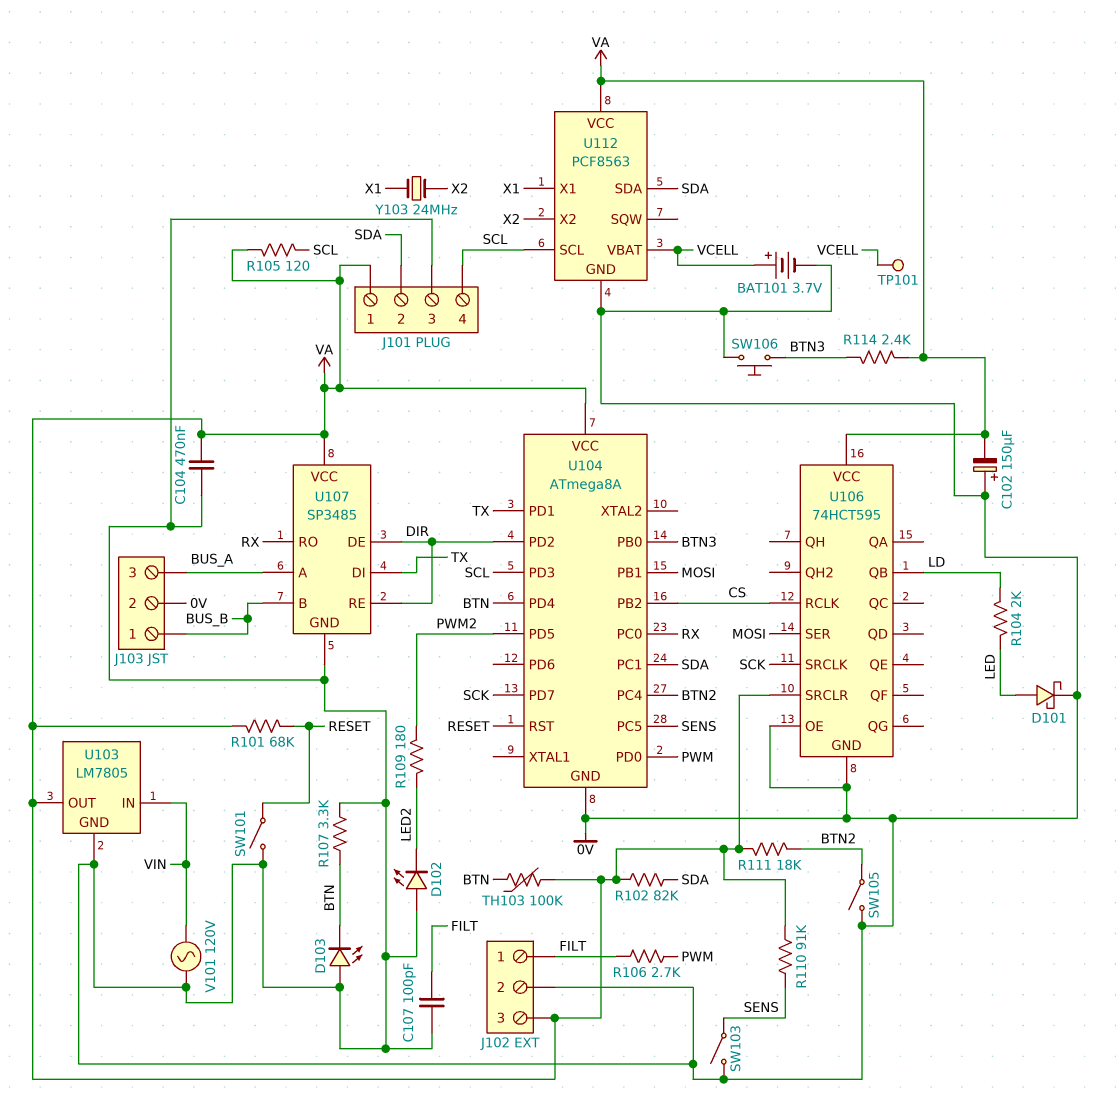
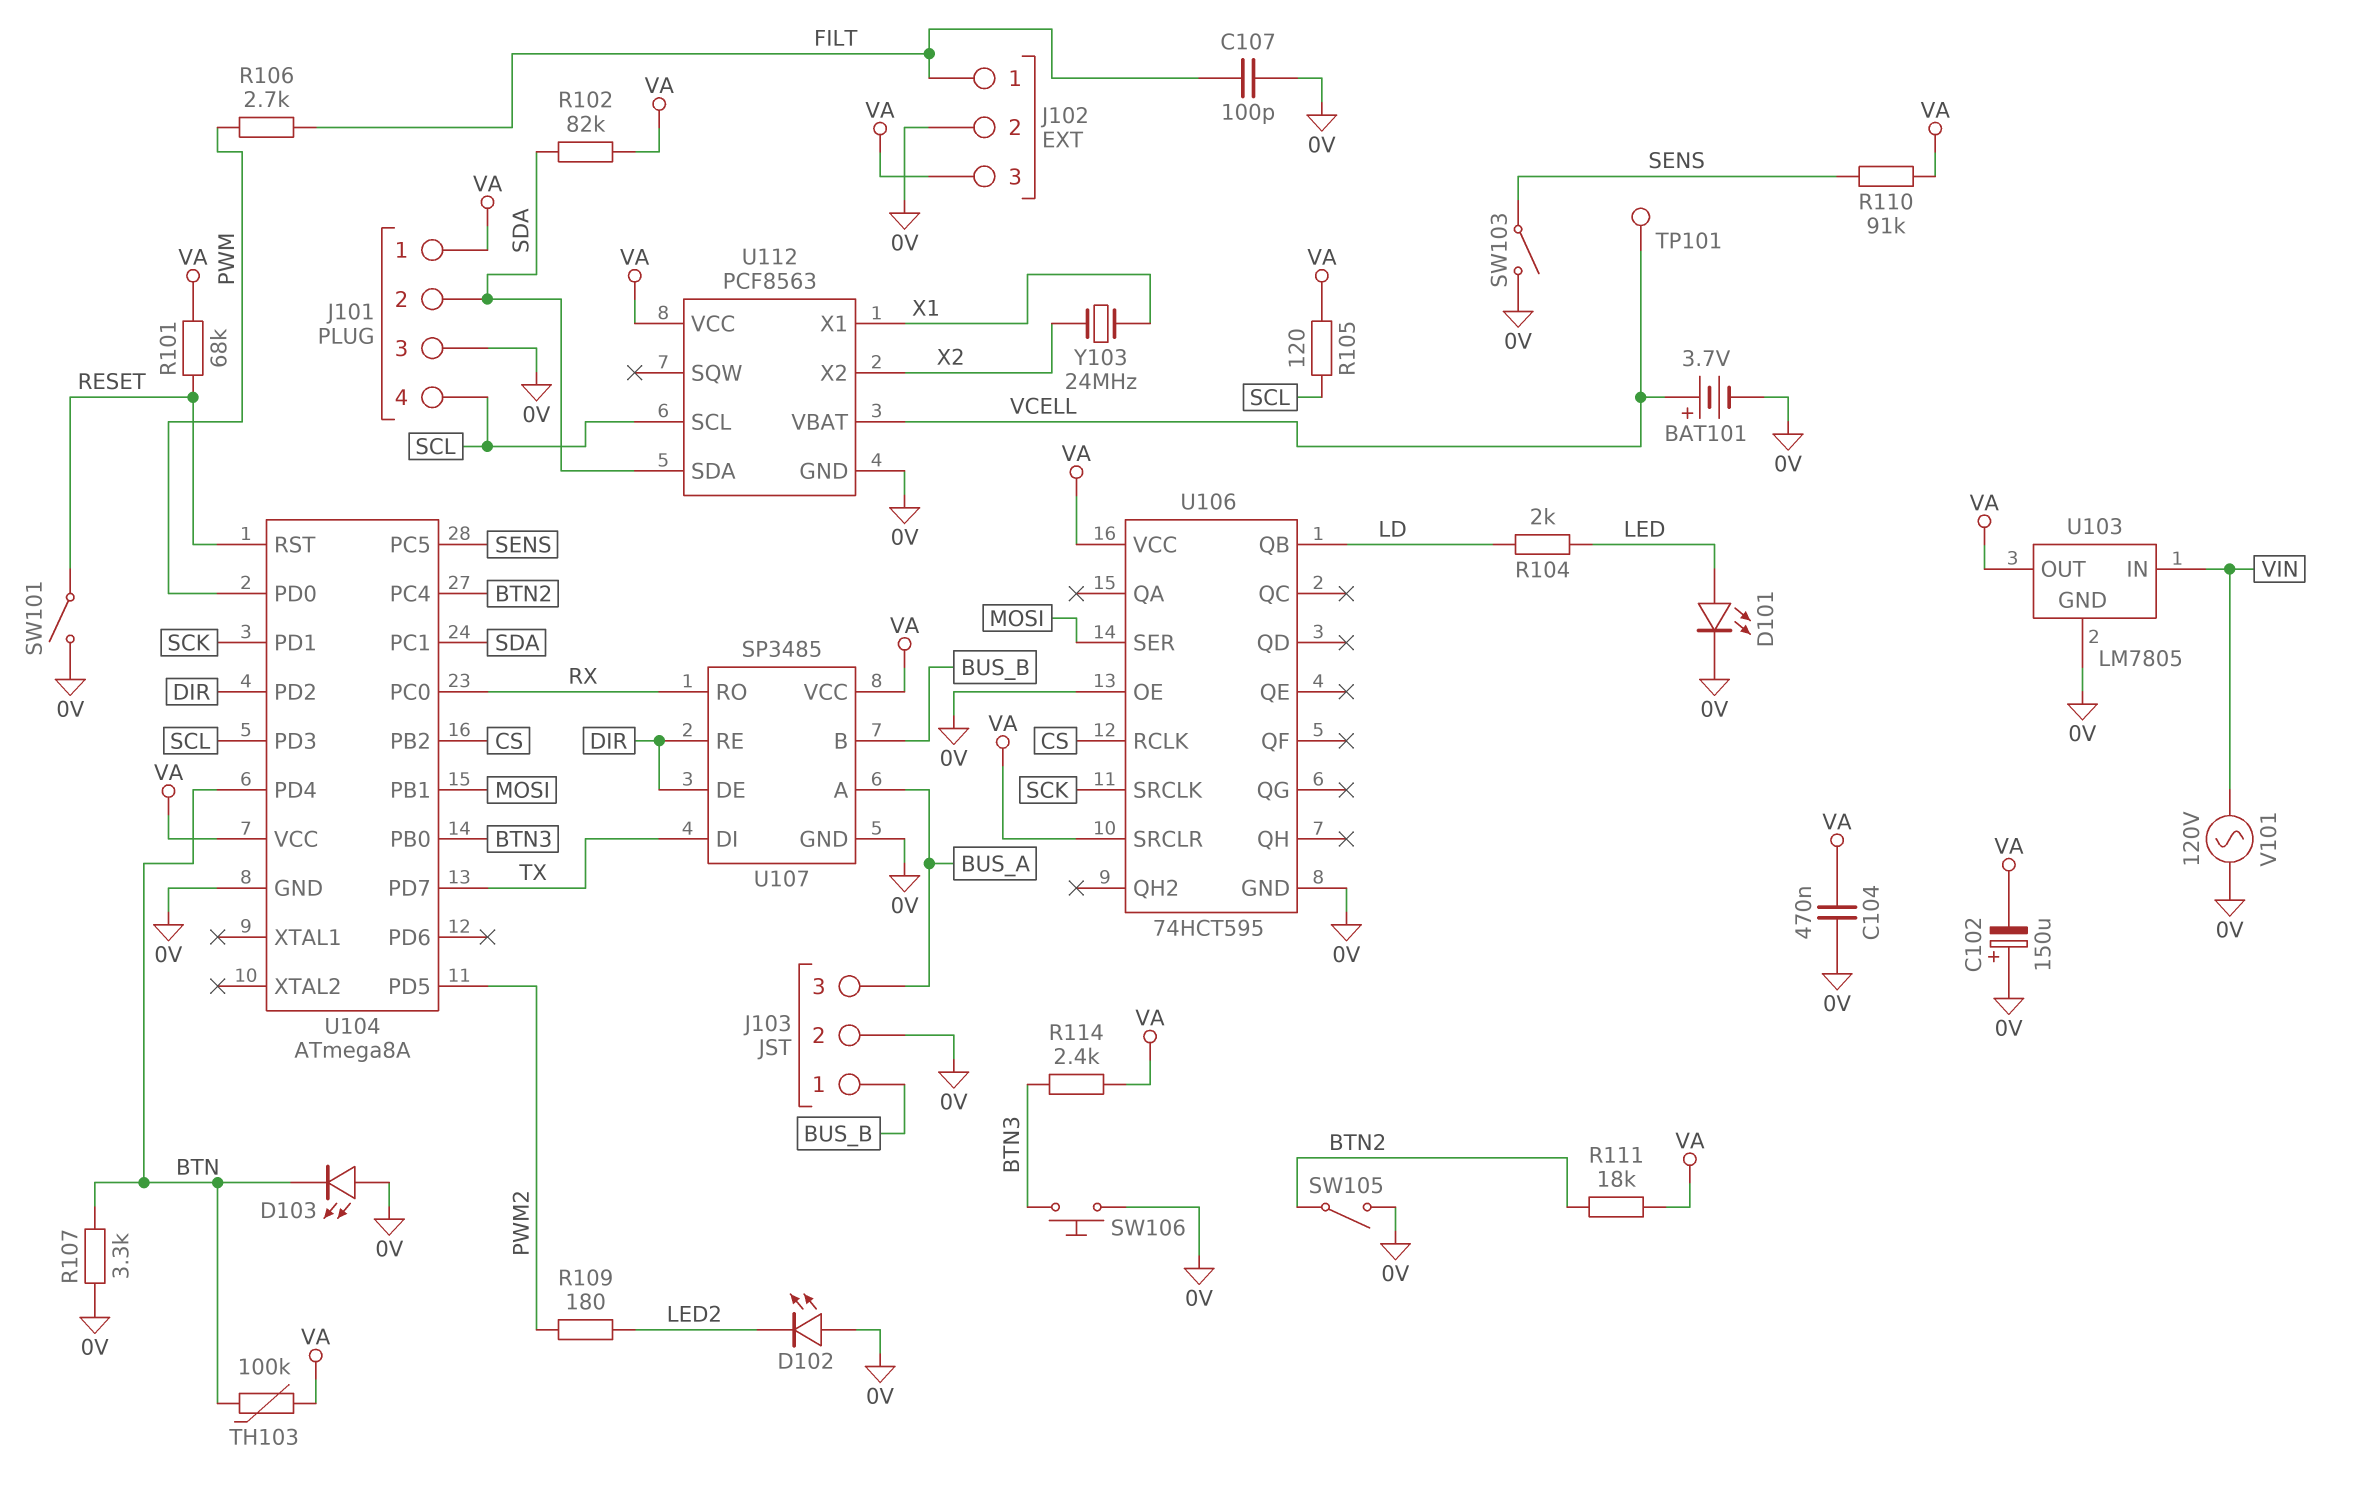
D101: schottky (A LED, K 0V) -> LED (A LED, K 0V)
U104 pin PD1: TX -> SCK
U104 pin PD7: SCK -> TX

